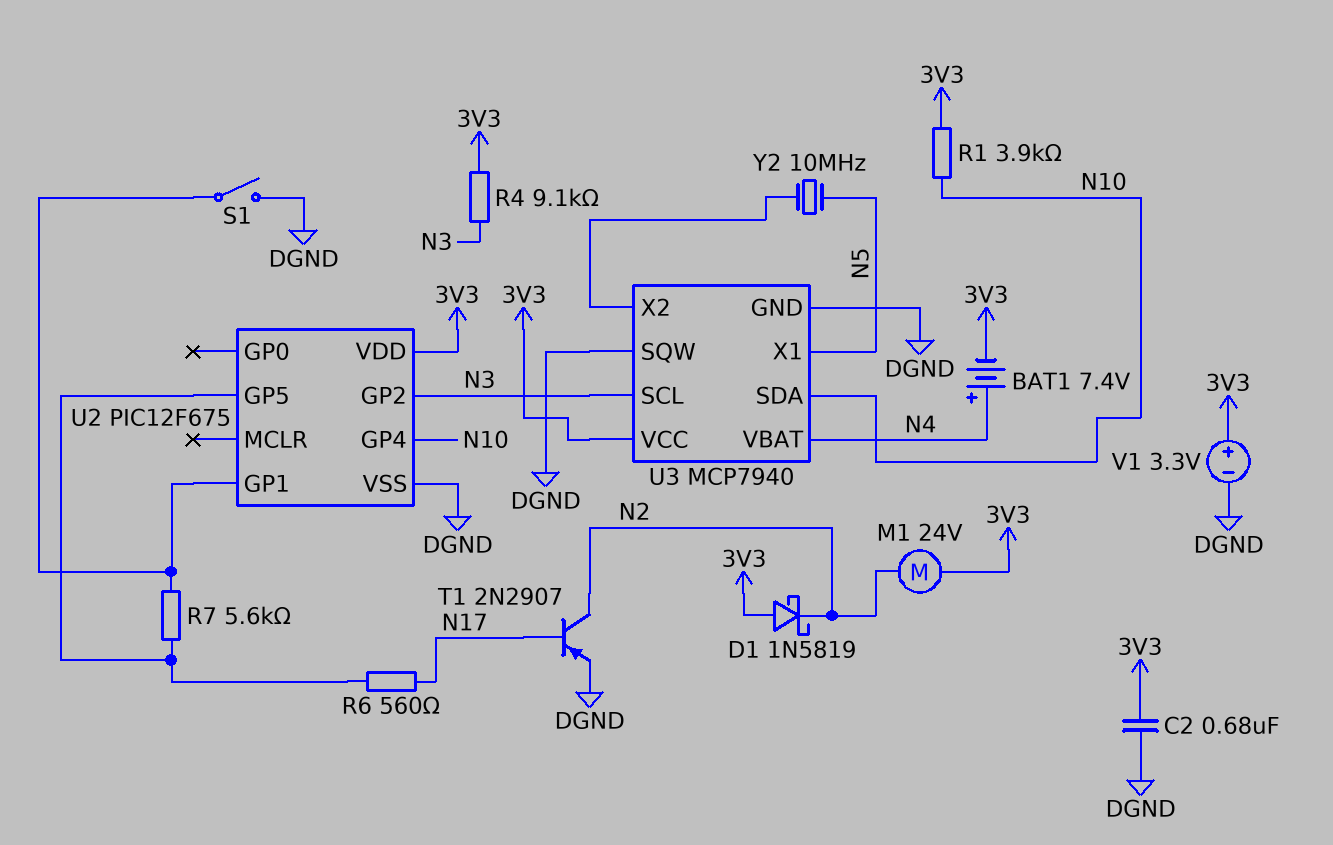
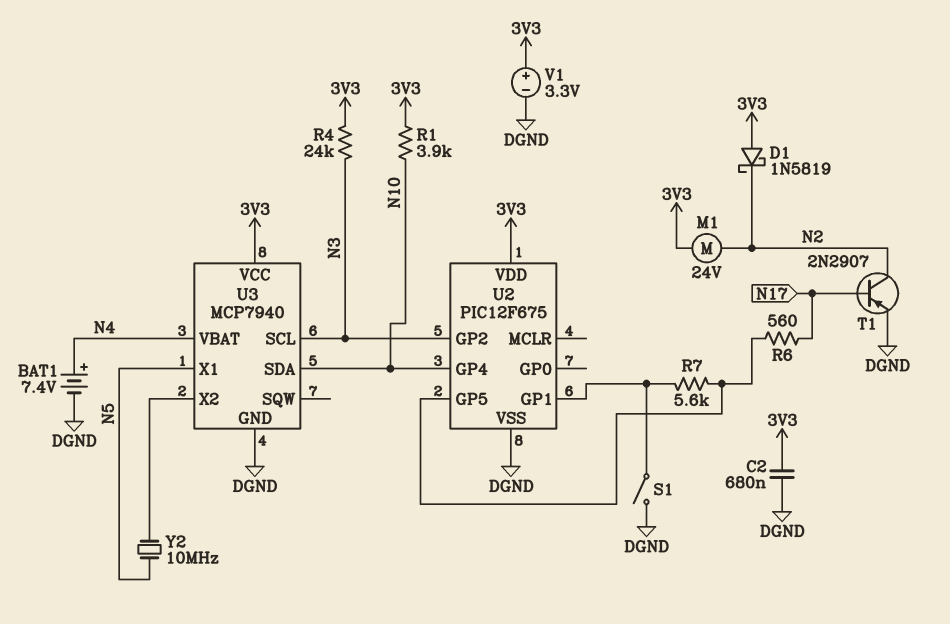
BAT1: 7.4V (plus N4, minus 3V3) -> 7.4V (plus N4, minus DGND)
R4: 9.1k (3V3, N3) -> 24k (3V3, N3)
U3 pin SQW: DGND -> none

